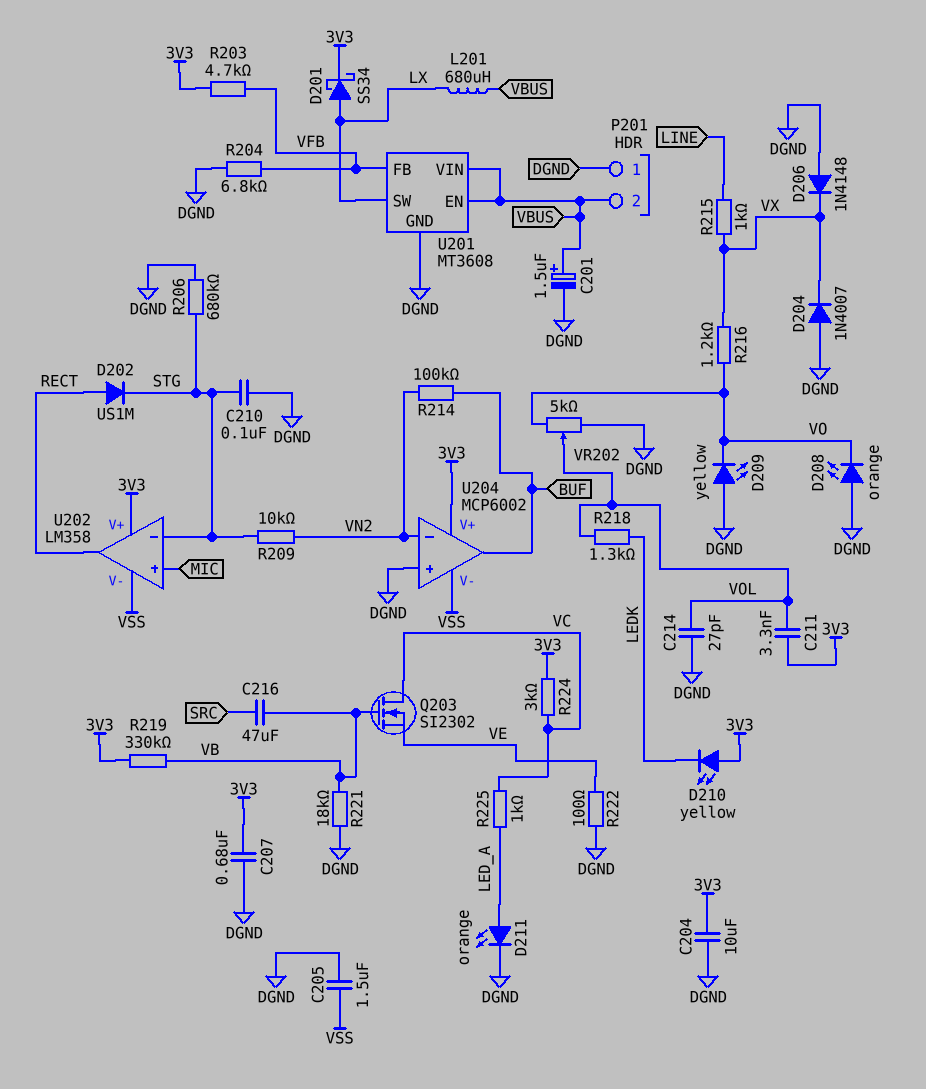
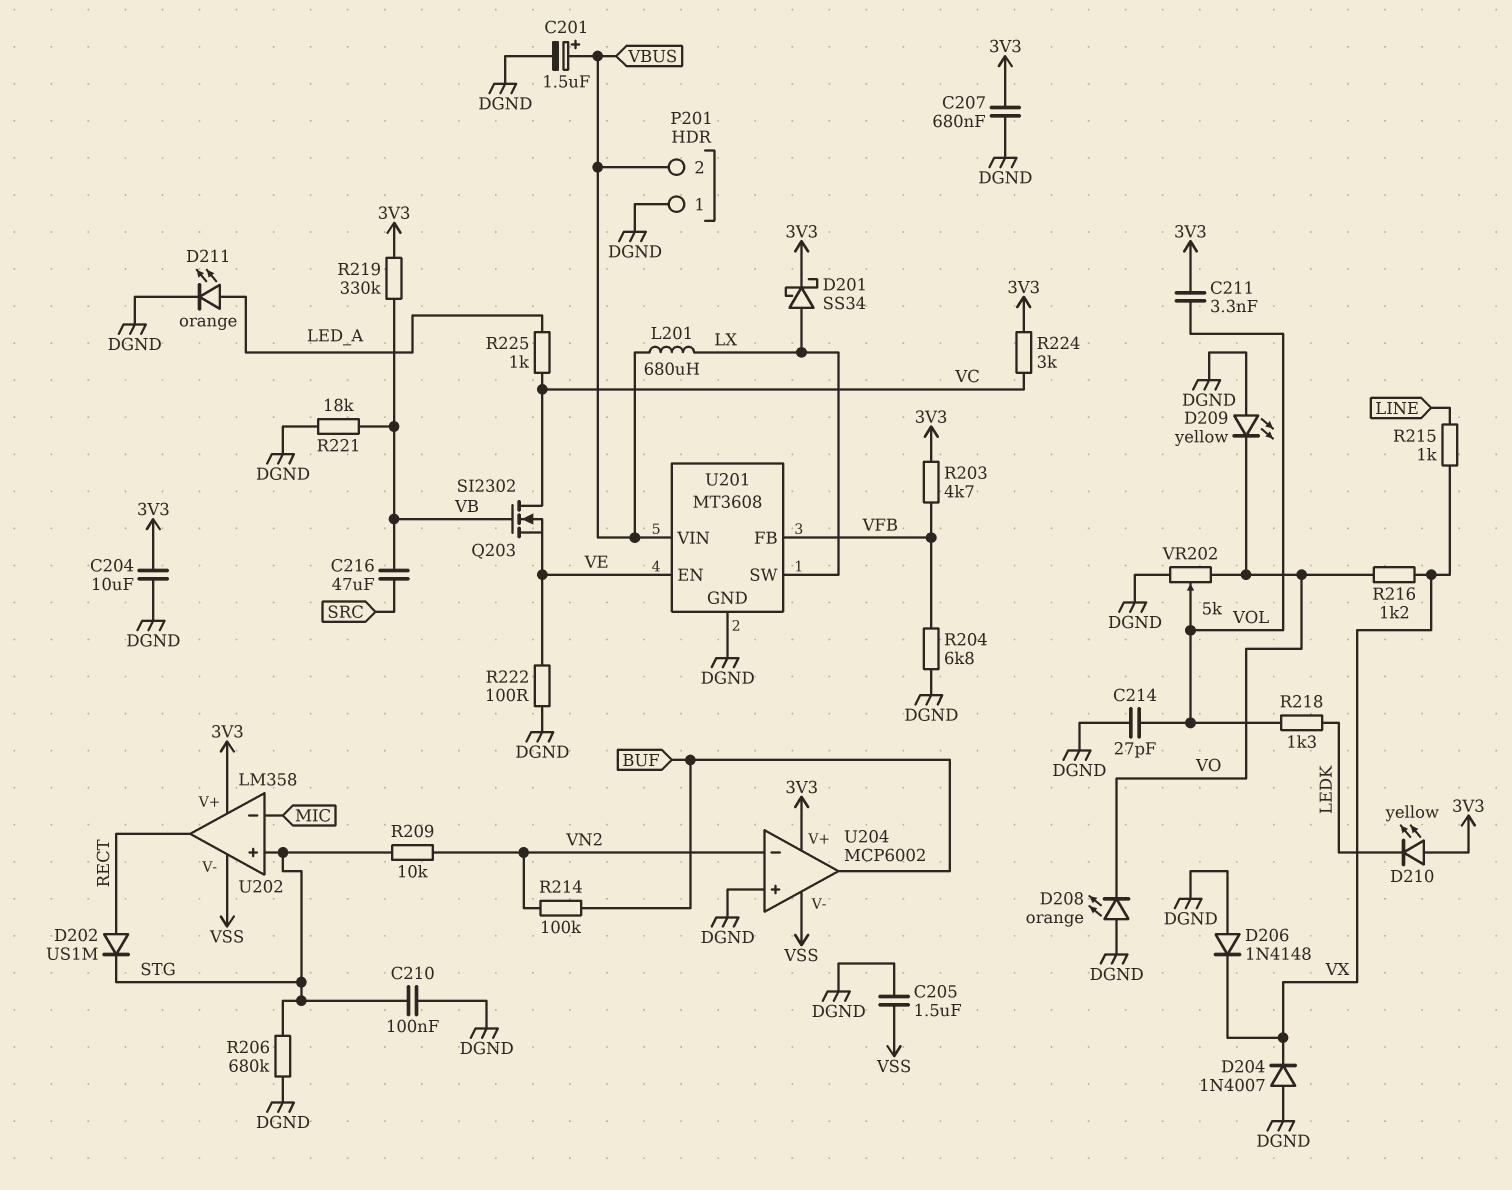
U201 pin EN: VBUS -> VE
U202 pin in+: MIC -> STG
U202 pin in-: STG -> MIC

